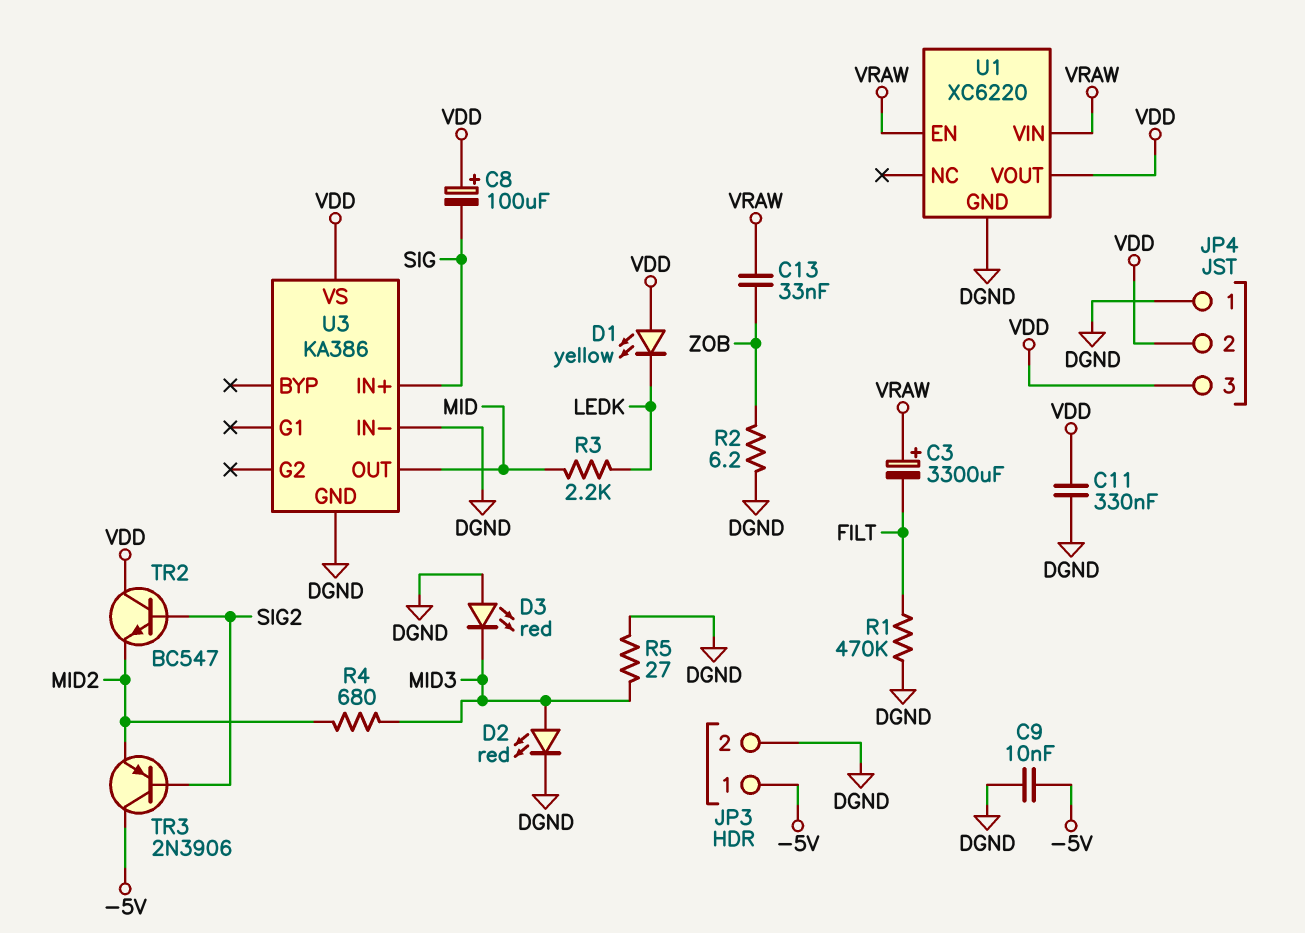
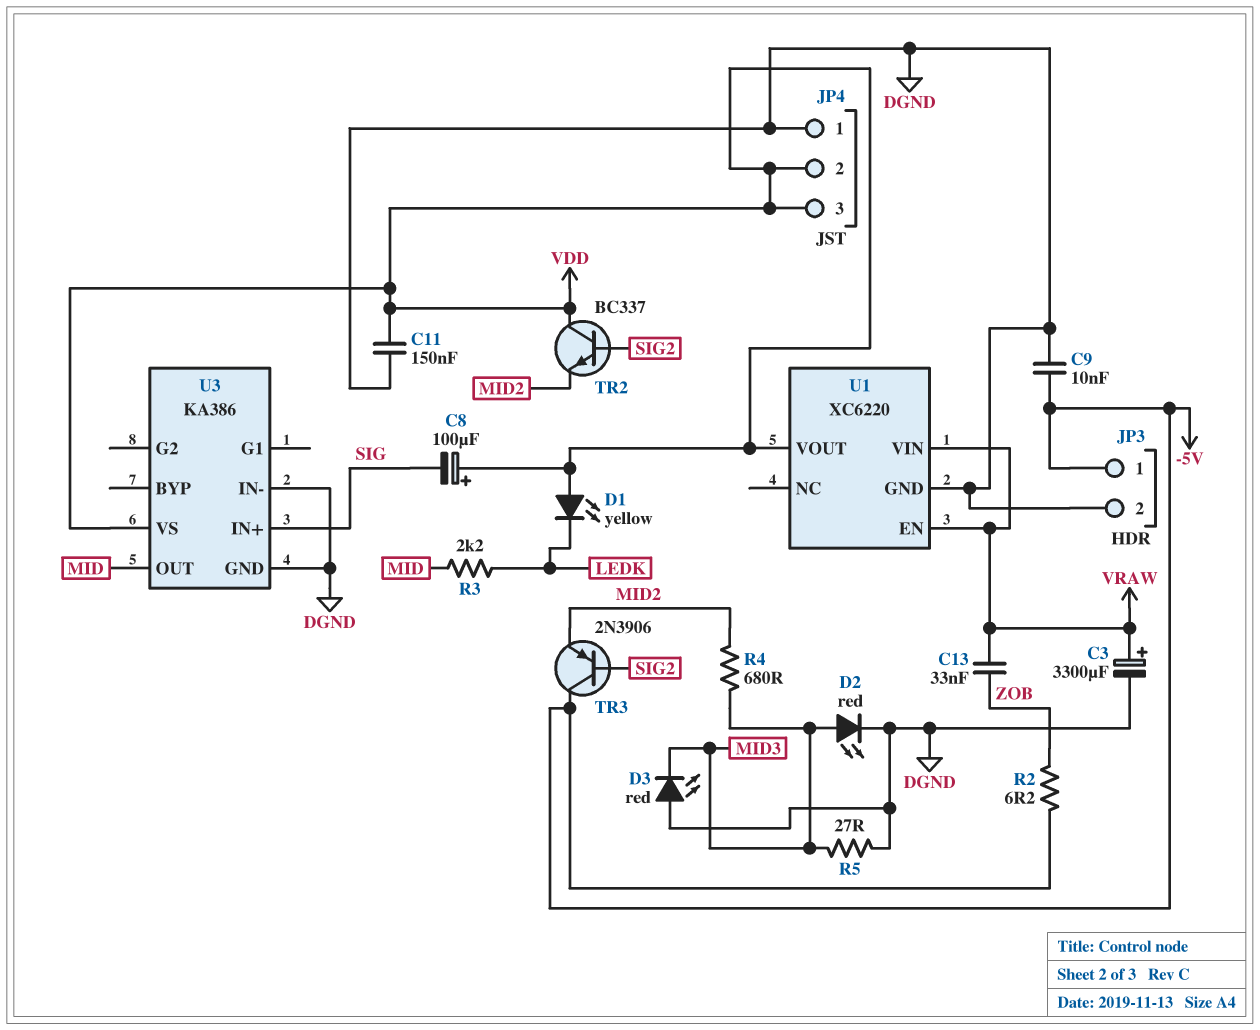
C3: 3300uF (plus VRAW, minus FILT) -> 3300uF (plus VRAW, minus DGND)
C11: 330nF (DGND, VDD) -> 150nF (DGND, VDD)
R1: 470k (DGND, FILT) -> none
R2: 6.2 (DGND, ZOB) -> 6.2 (-5V, ZOB)
TR2: NPN BC547 (B SIG2, C VDD, E MID2) -> NPN BC337 (B SIG2, C VDD, E MID2)

